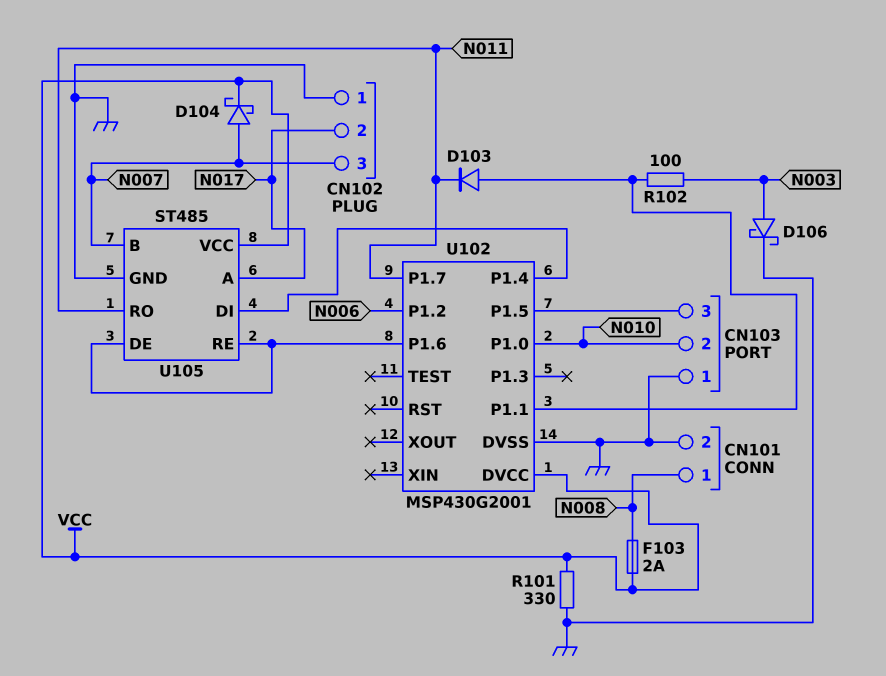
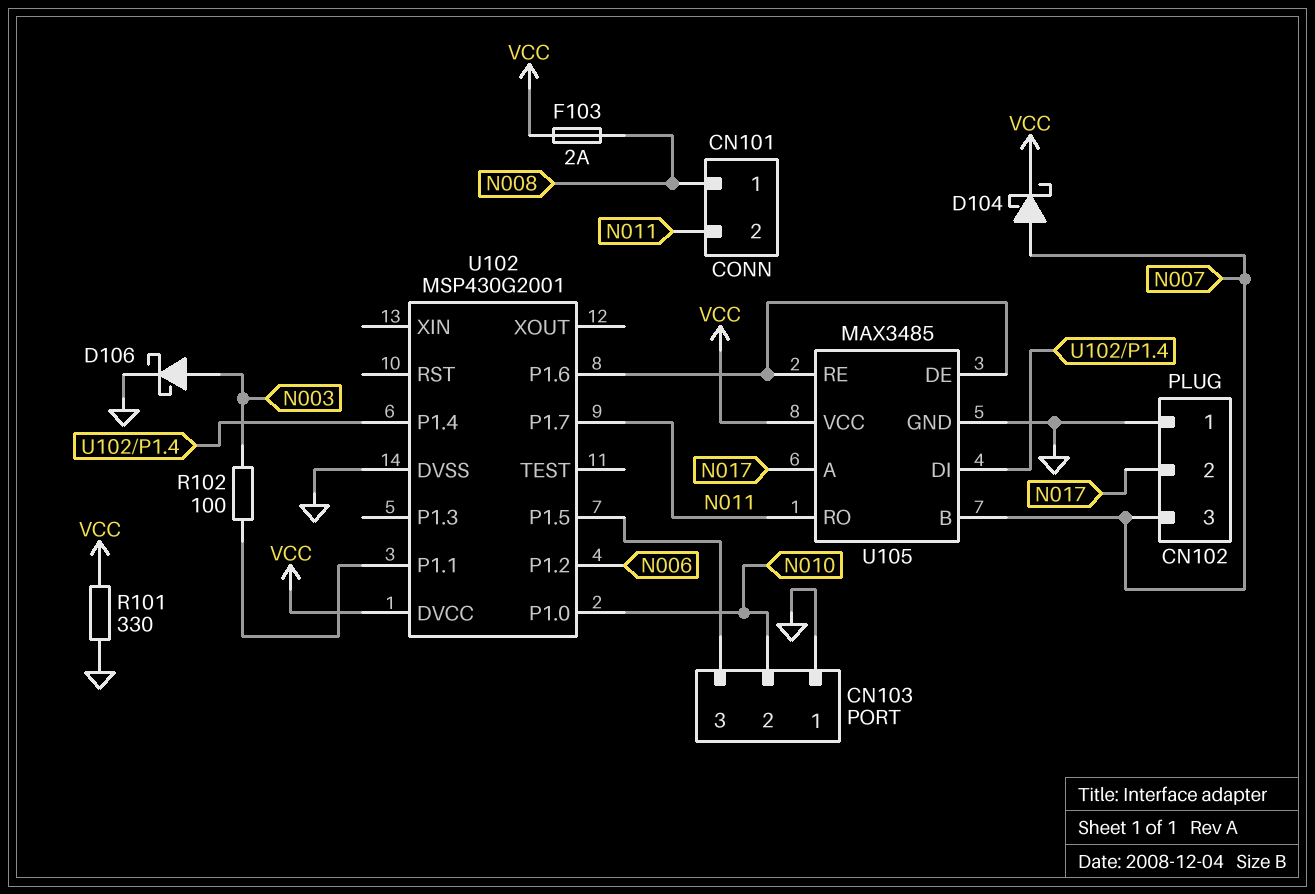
CN101 pin 2: GND -> N011
D103: diode (A U102/P1.1, K N011) -> none
U105: ST485 -> MAX3485

